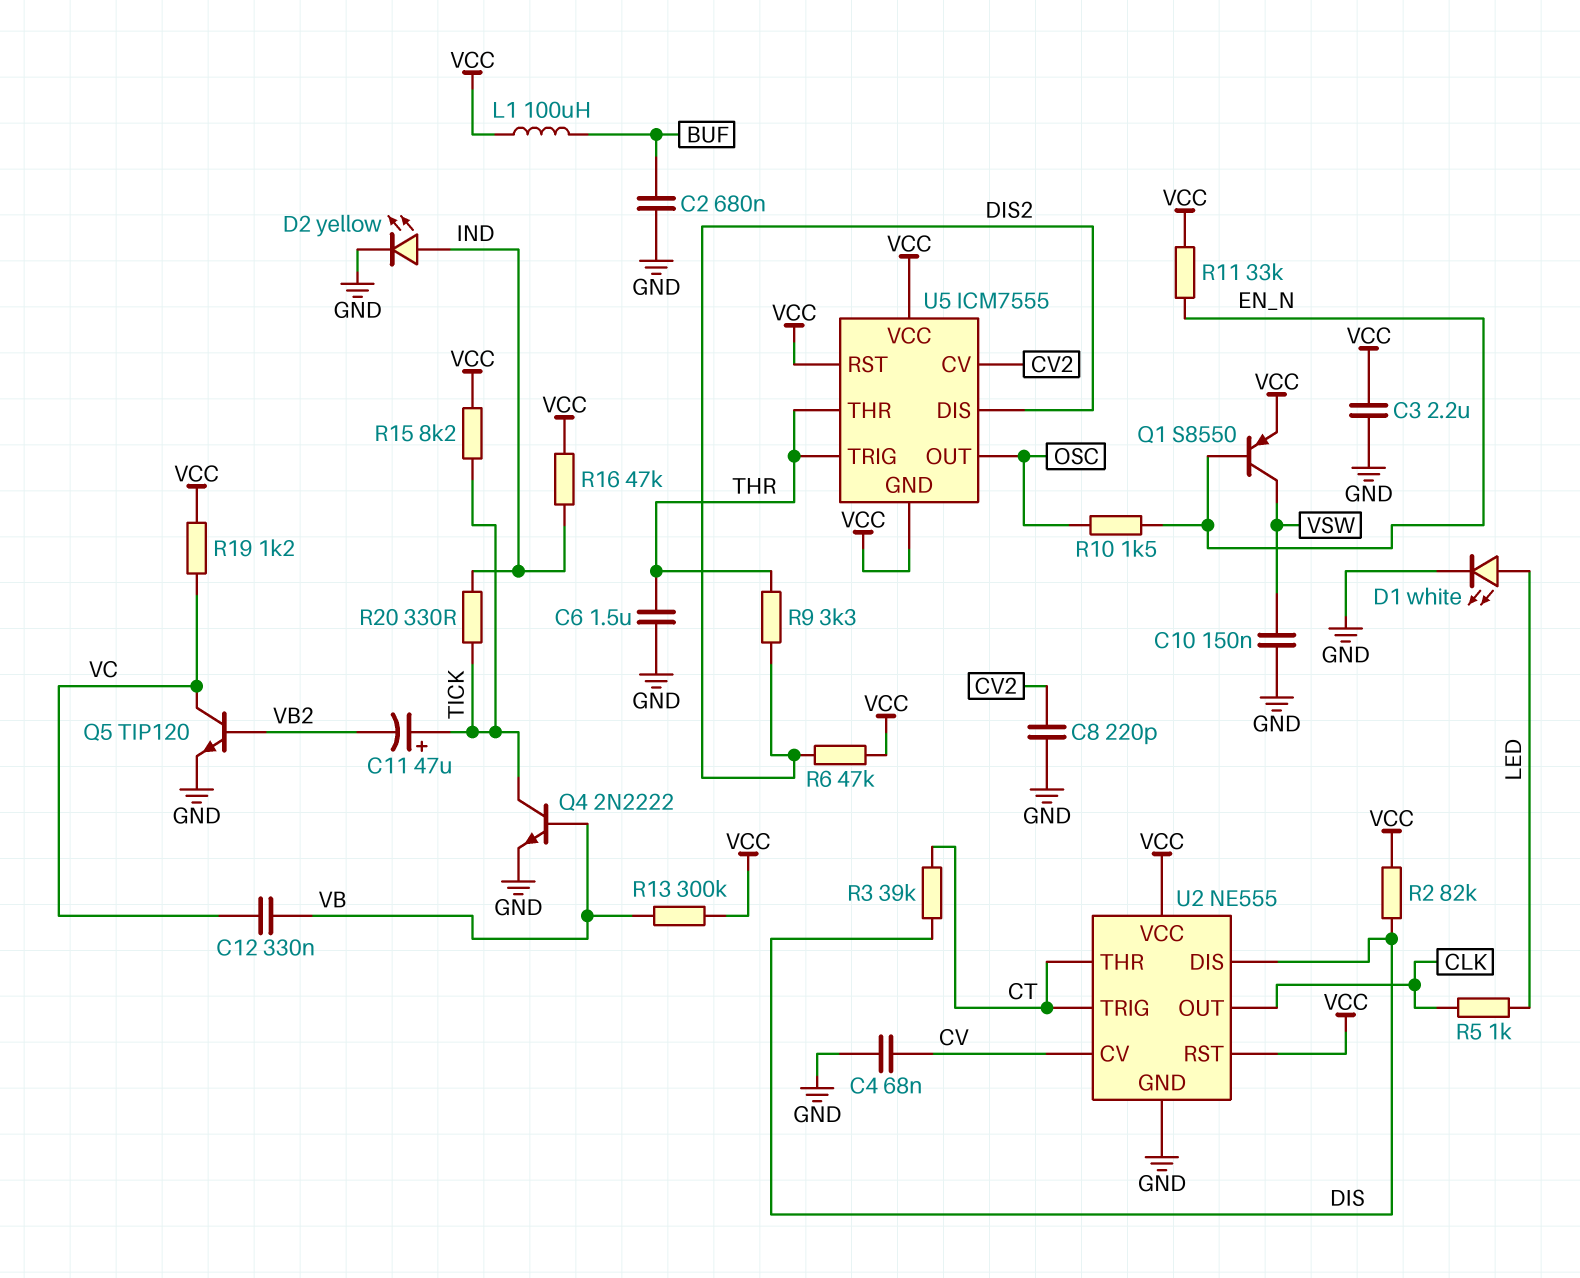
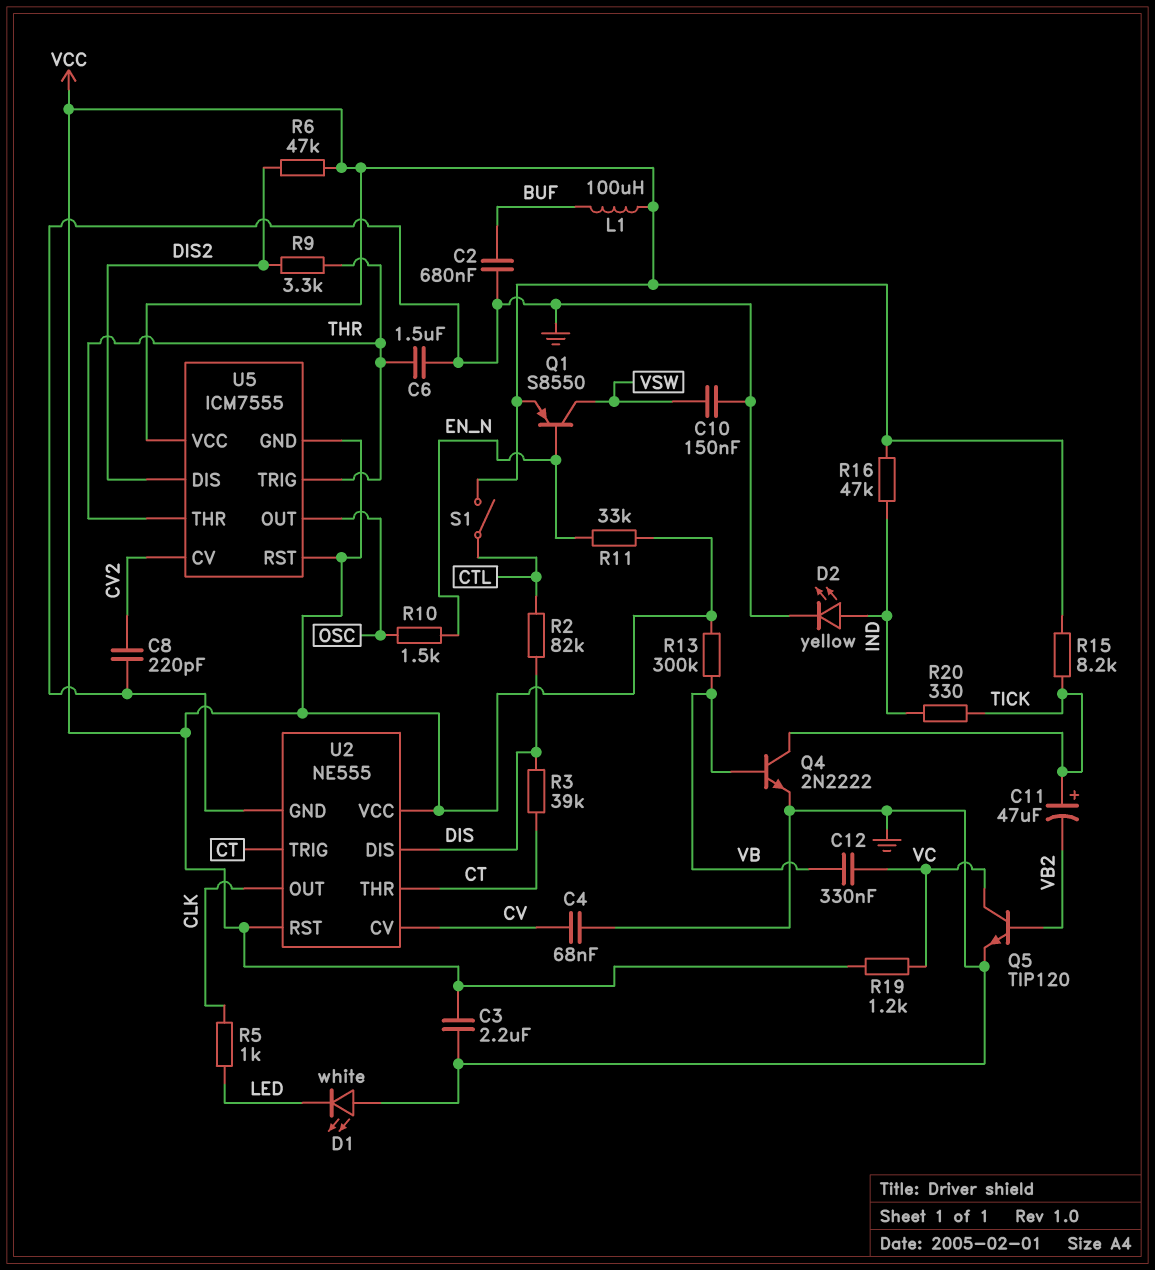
D1: LED white (A LED, K GND) -> LED white (A GND, K LED)
R2: 82k (DIS, VCC) -> 82k (CTL, DIS)
S1: none -> switch (CTL, VCC)

